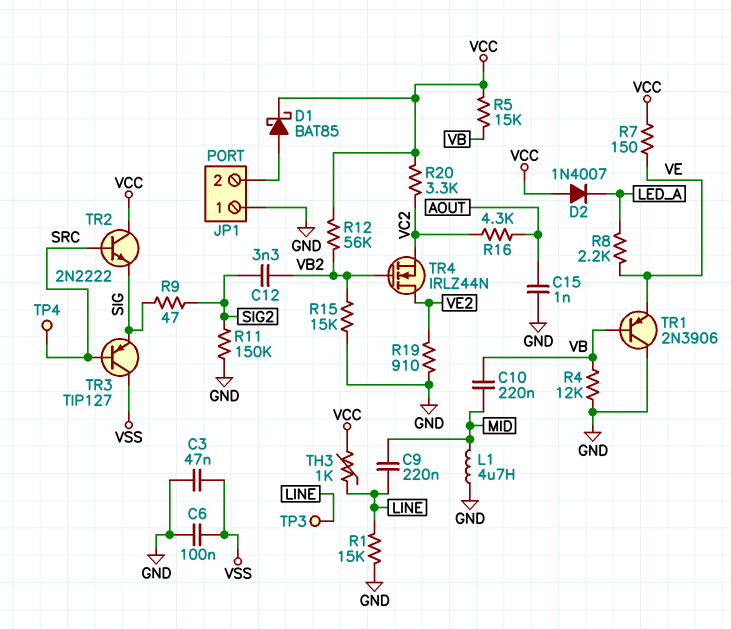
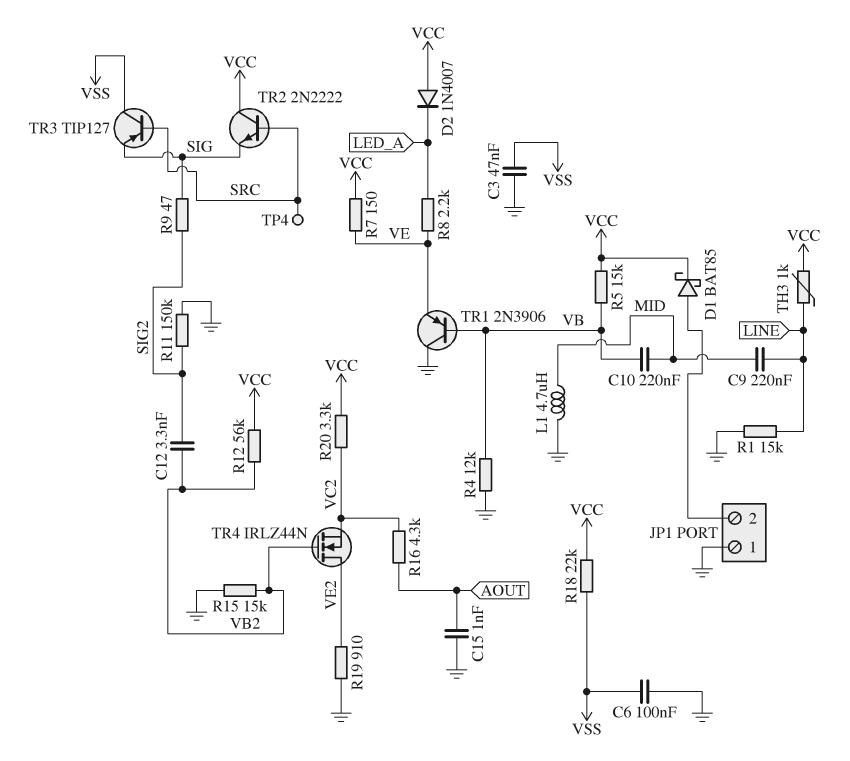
R18: none -> 22k (VCC, VSS)
TP3: test point (LINE) -> none

